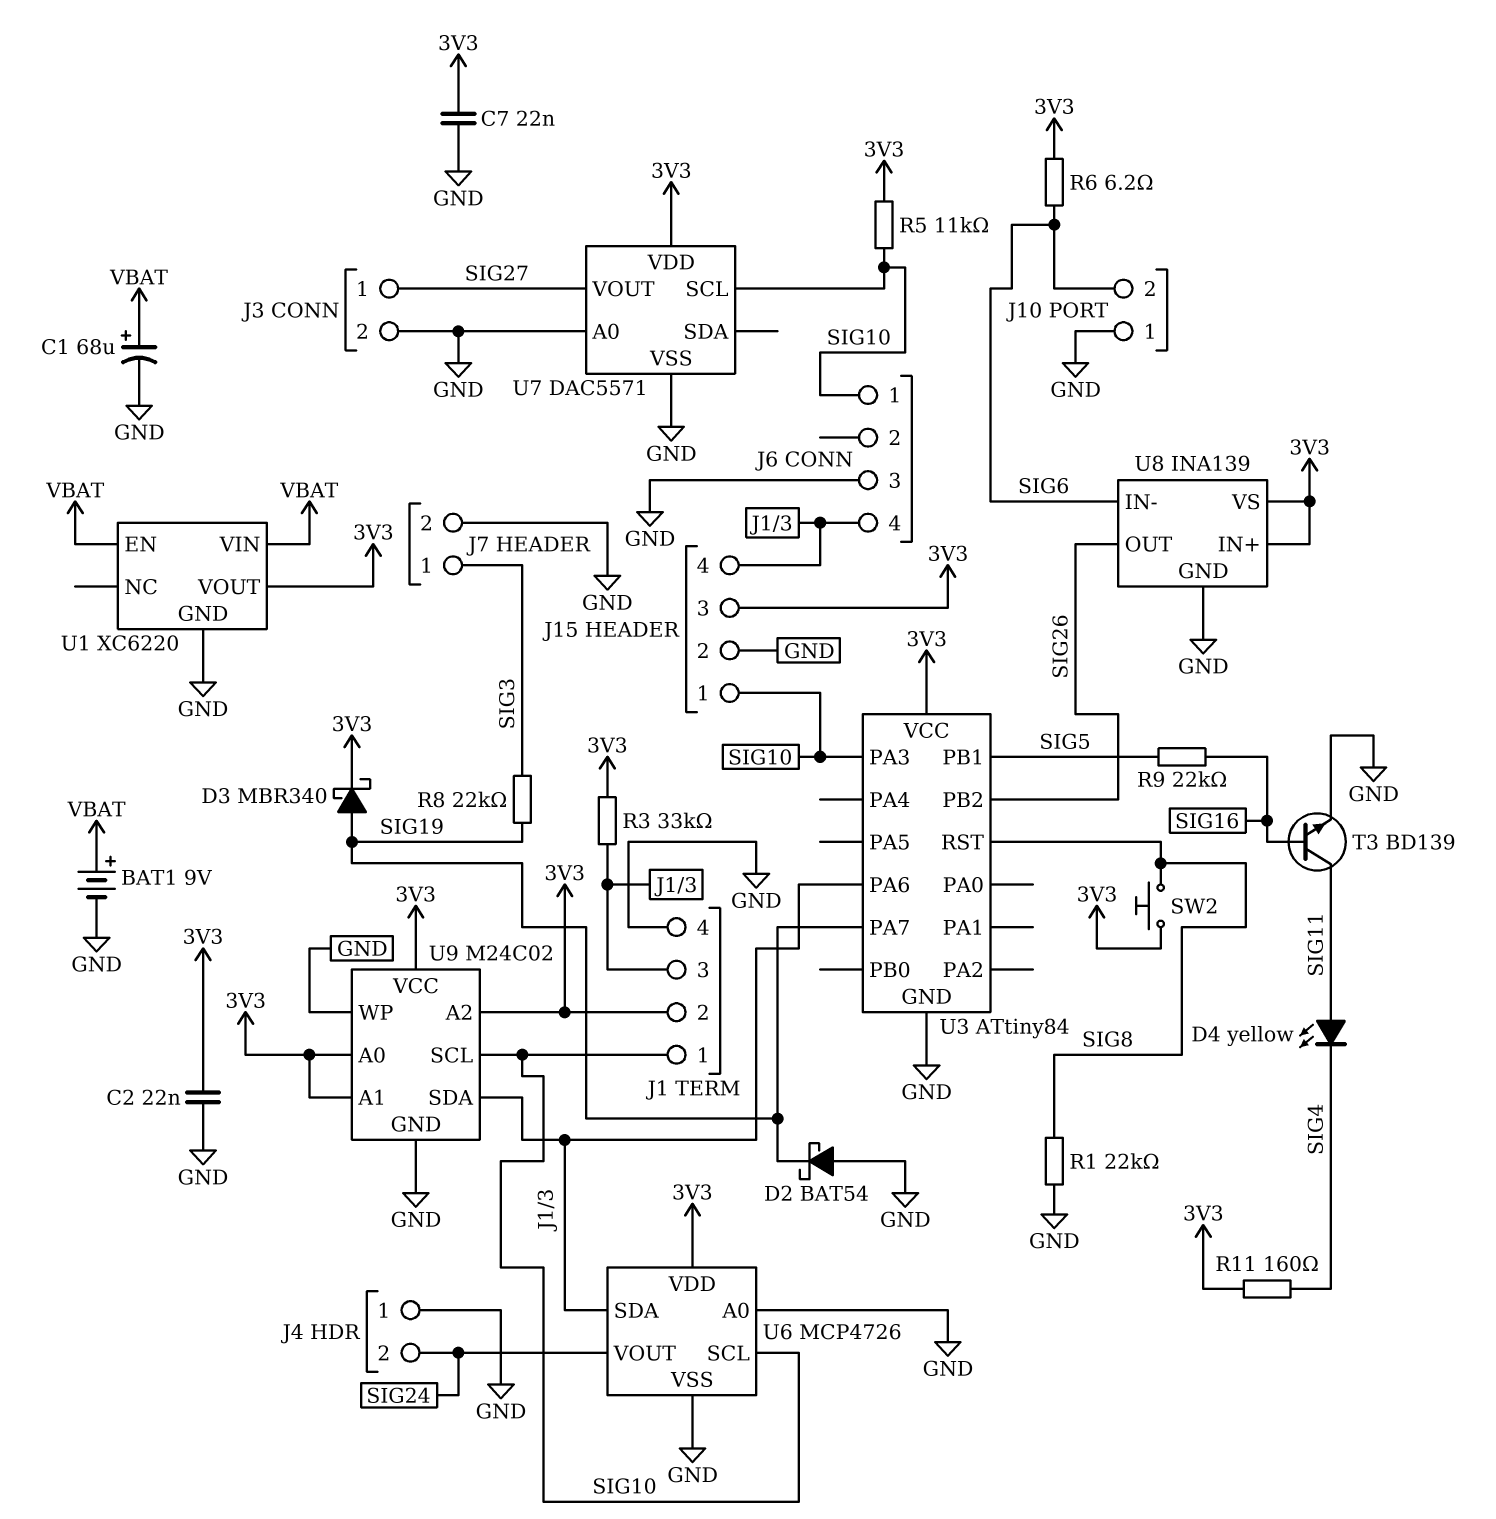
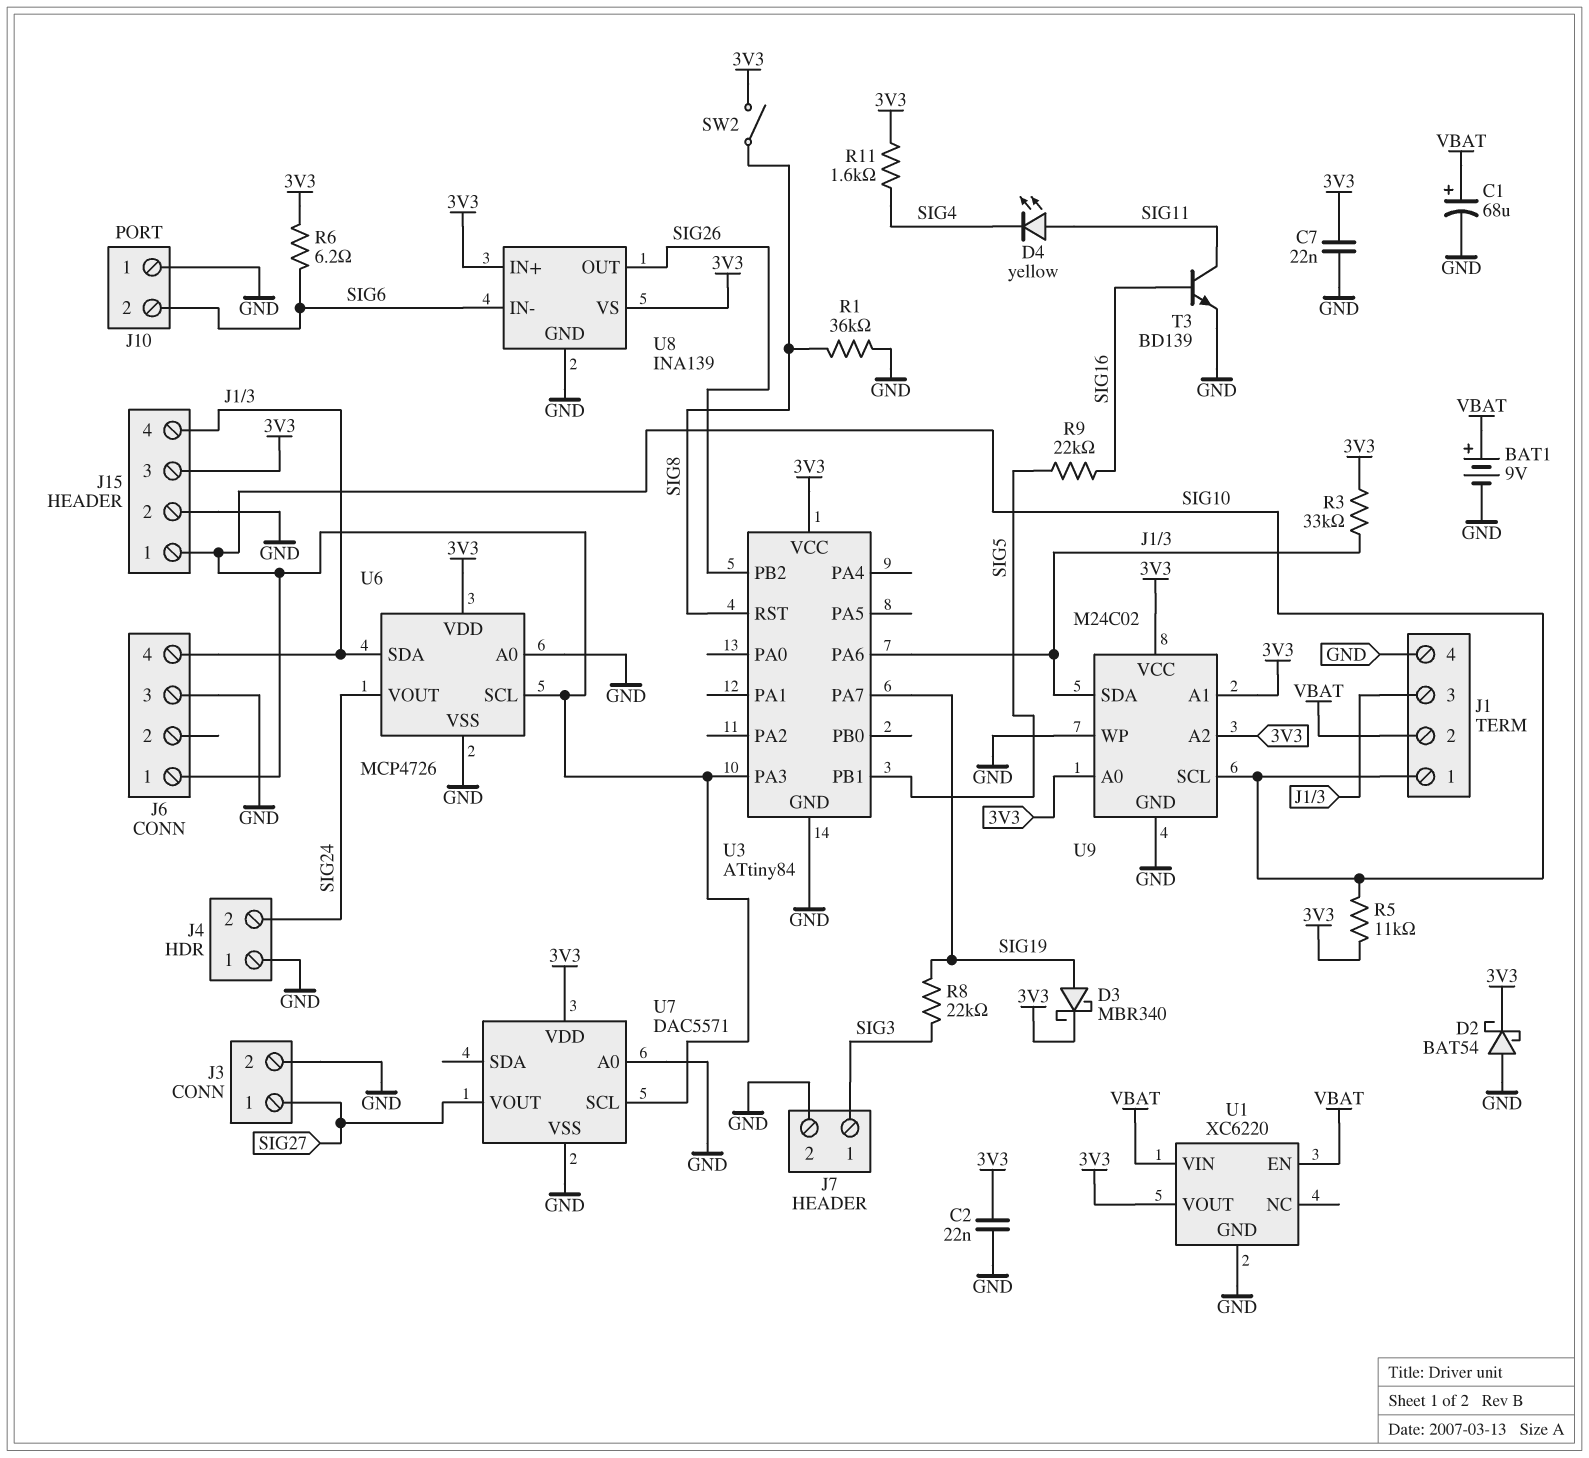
D2: schottky BAT54 (A GND, K SIG19) -> schottky BAT54 (A GND, K 3V3)
J1 pin 2: 3V3 -> VBAT
R1: 22k (GND, SIG8) -> 36k (GND, SIG8)
R11: 160 (3V3, SIG4) -> 1.6k (3V3, SIG4)
SW2: button (3V3, SIG8) -> switch (3V3, SIG8)

